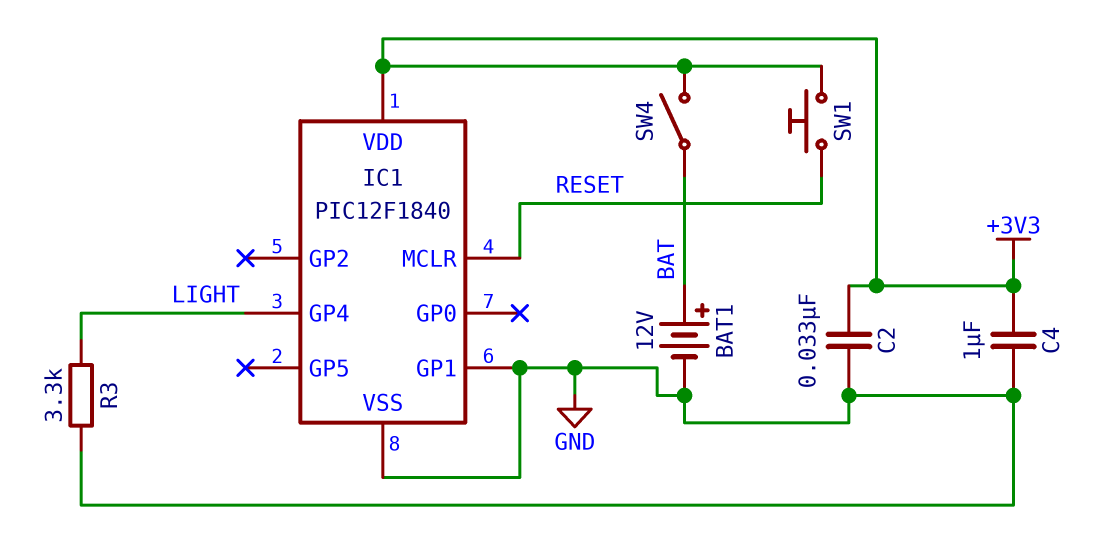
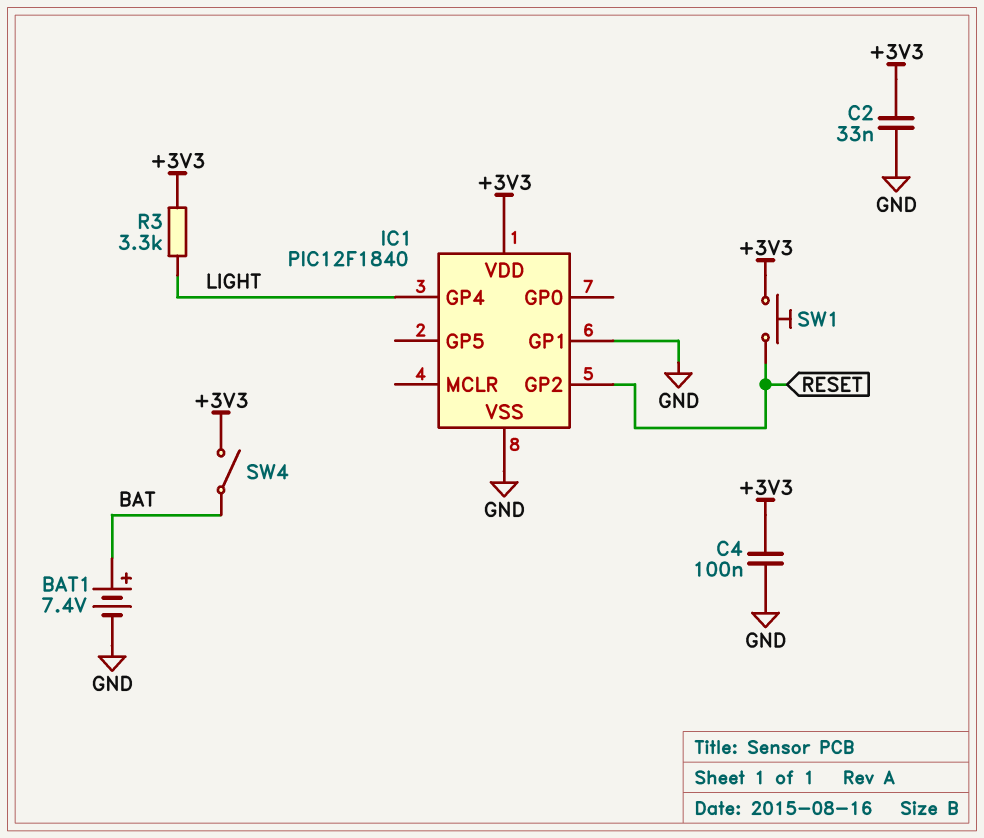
BAT1: 12V (plus BAT, minus GND) -> 7.4V (plus BAT, minus GND)
C4: 1uF (+3V3, GND) -> 100nF (+3V3, GND)
IC1 pin GP2: none -> RESET
IC1 pin MCLR: RESET -> none
R3: 3.3k (GND, LIGHT) -> 3.3k (+3V3, LIGHT)

